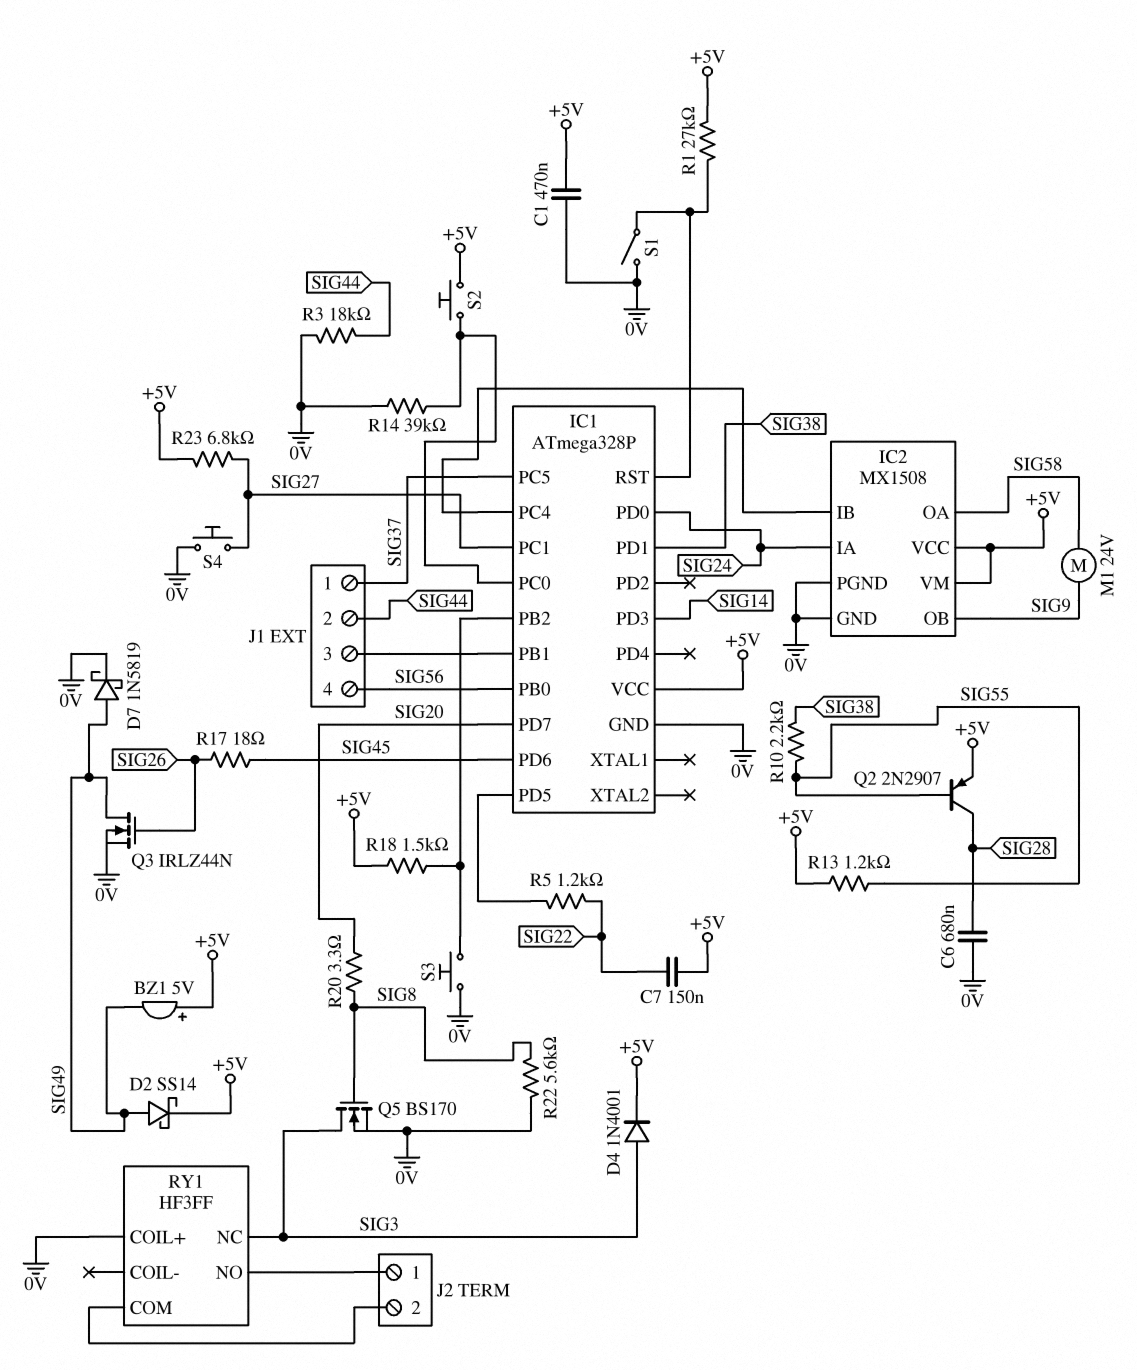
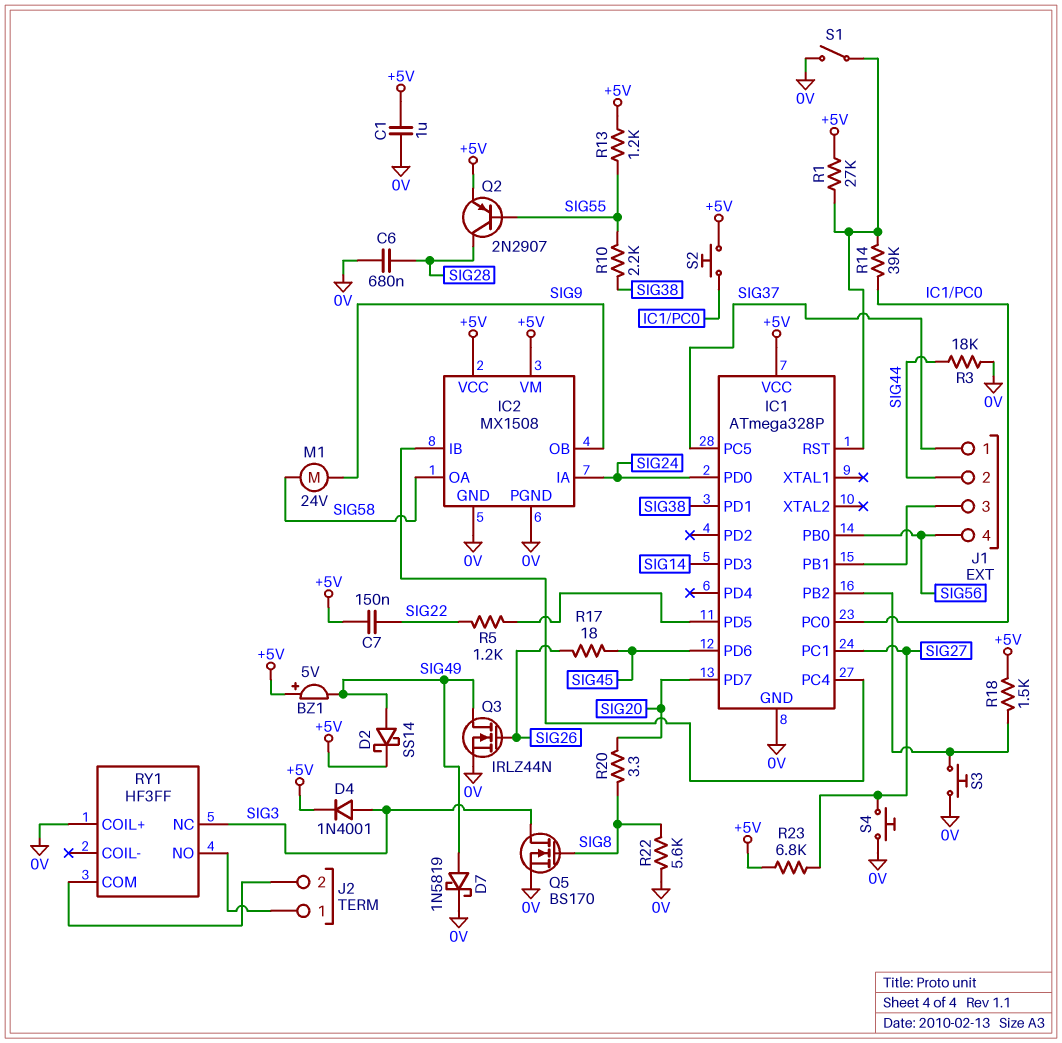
C1: 470nF (+5V, 0V) -> 1uF (+5V, 0V)
R14: 39k (0V, IC1/PC0) -> 39k (IC1/PC0, IC1/RST)

